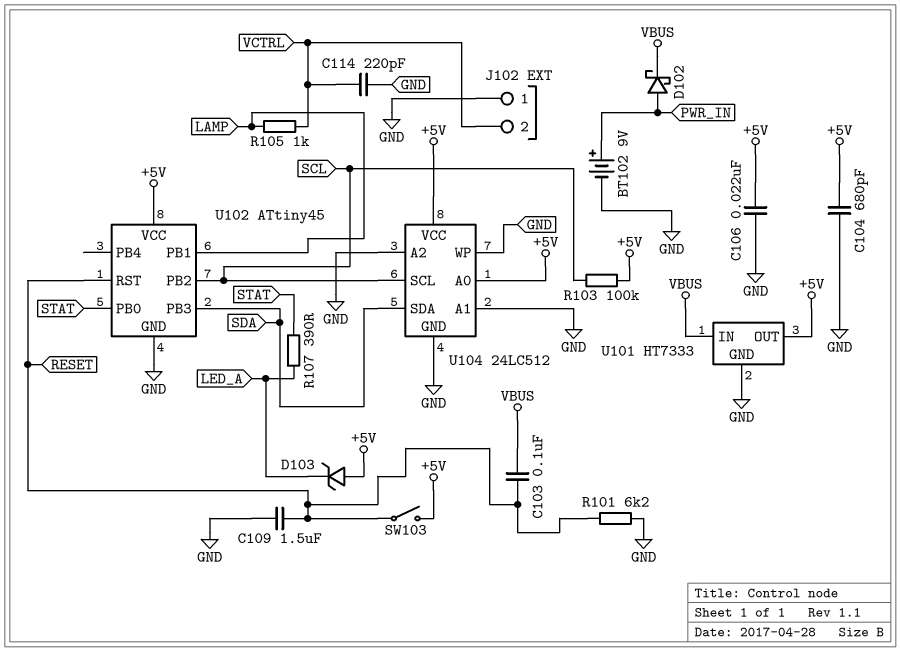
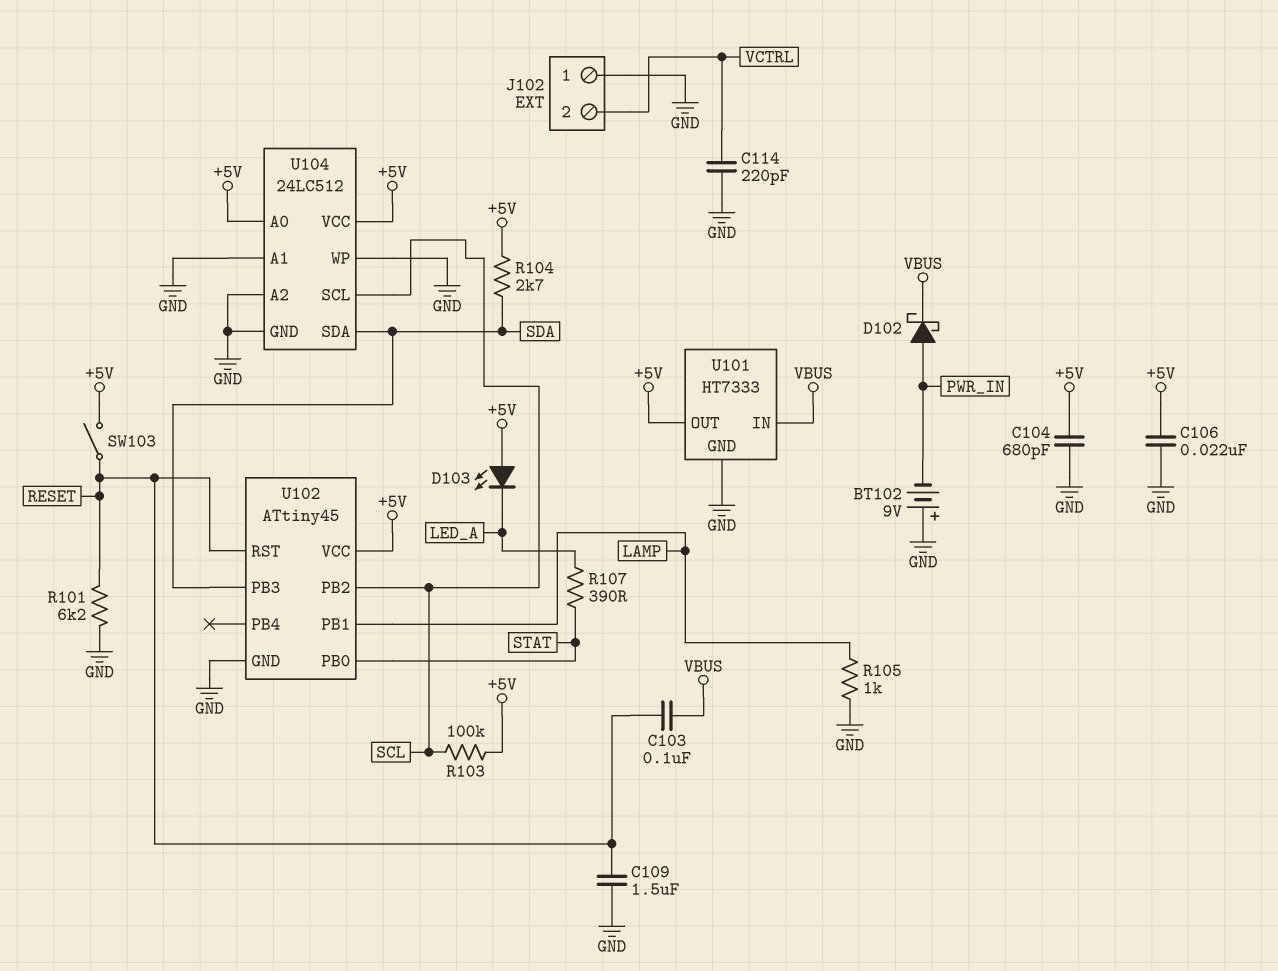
BT102: 9V (plus PWR_IN, minus GND) -> 9V (plus GND, minus PWR_IN)
D103: zener (A +5V, K LED_A) -> LED (A +5V, K LED_A)
R104: none -> 2.7k (+5V, SDA)
R105: 1k (LAMP, VCTRL) -> 1k (GND, LAMP)

